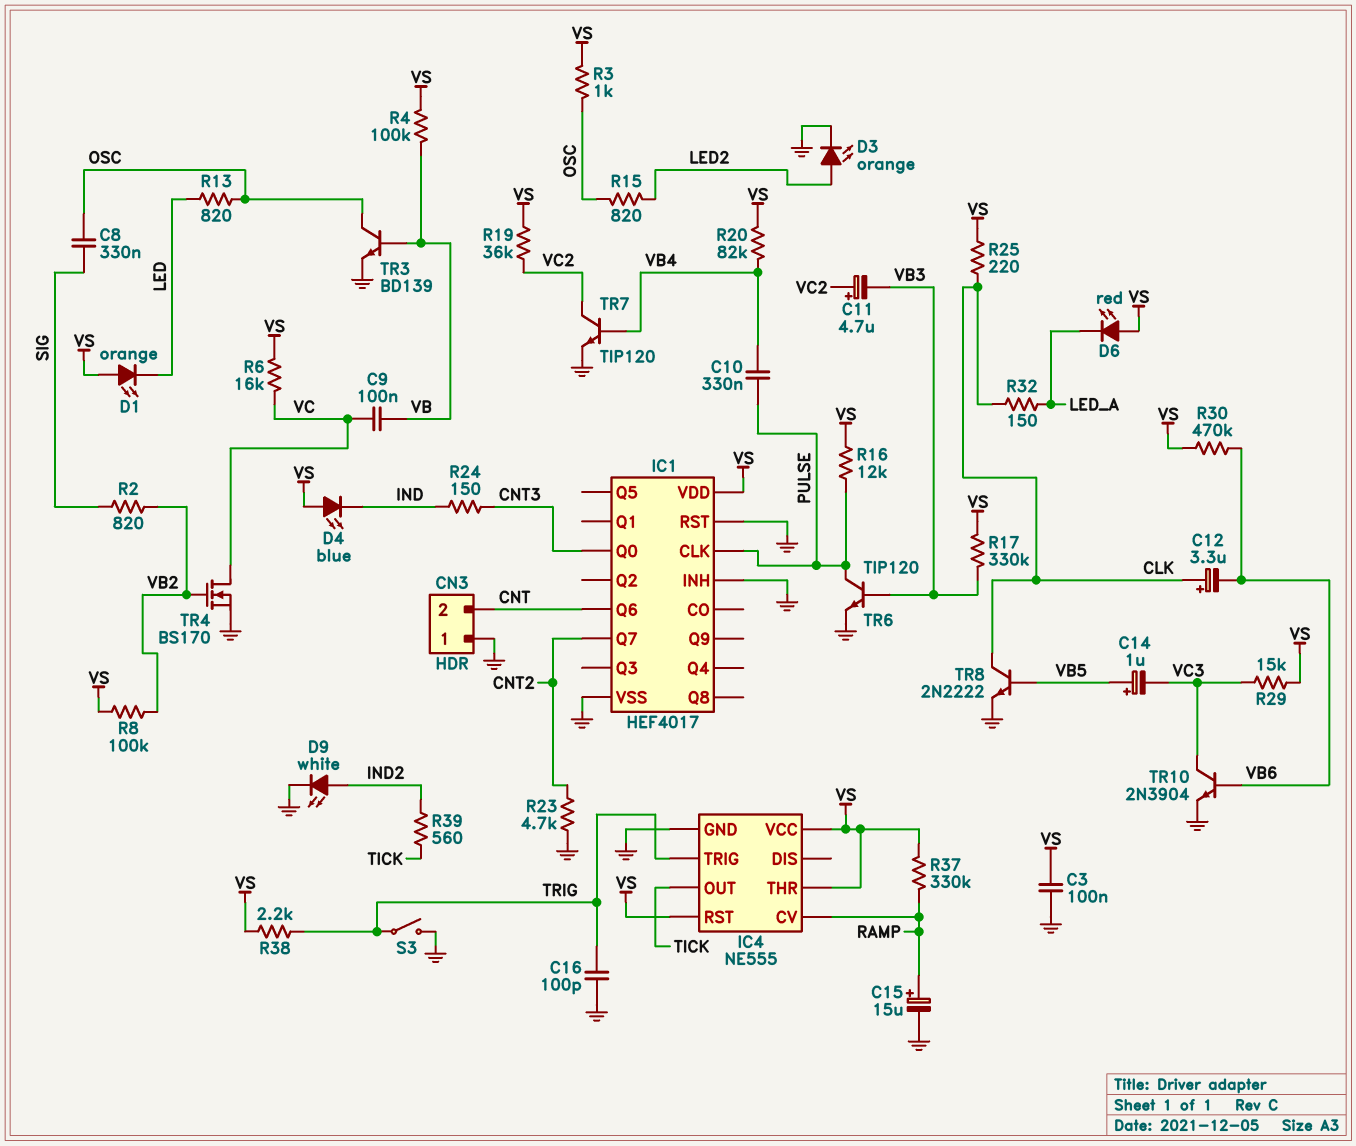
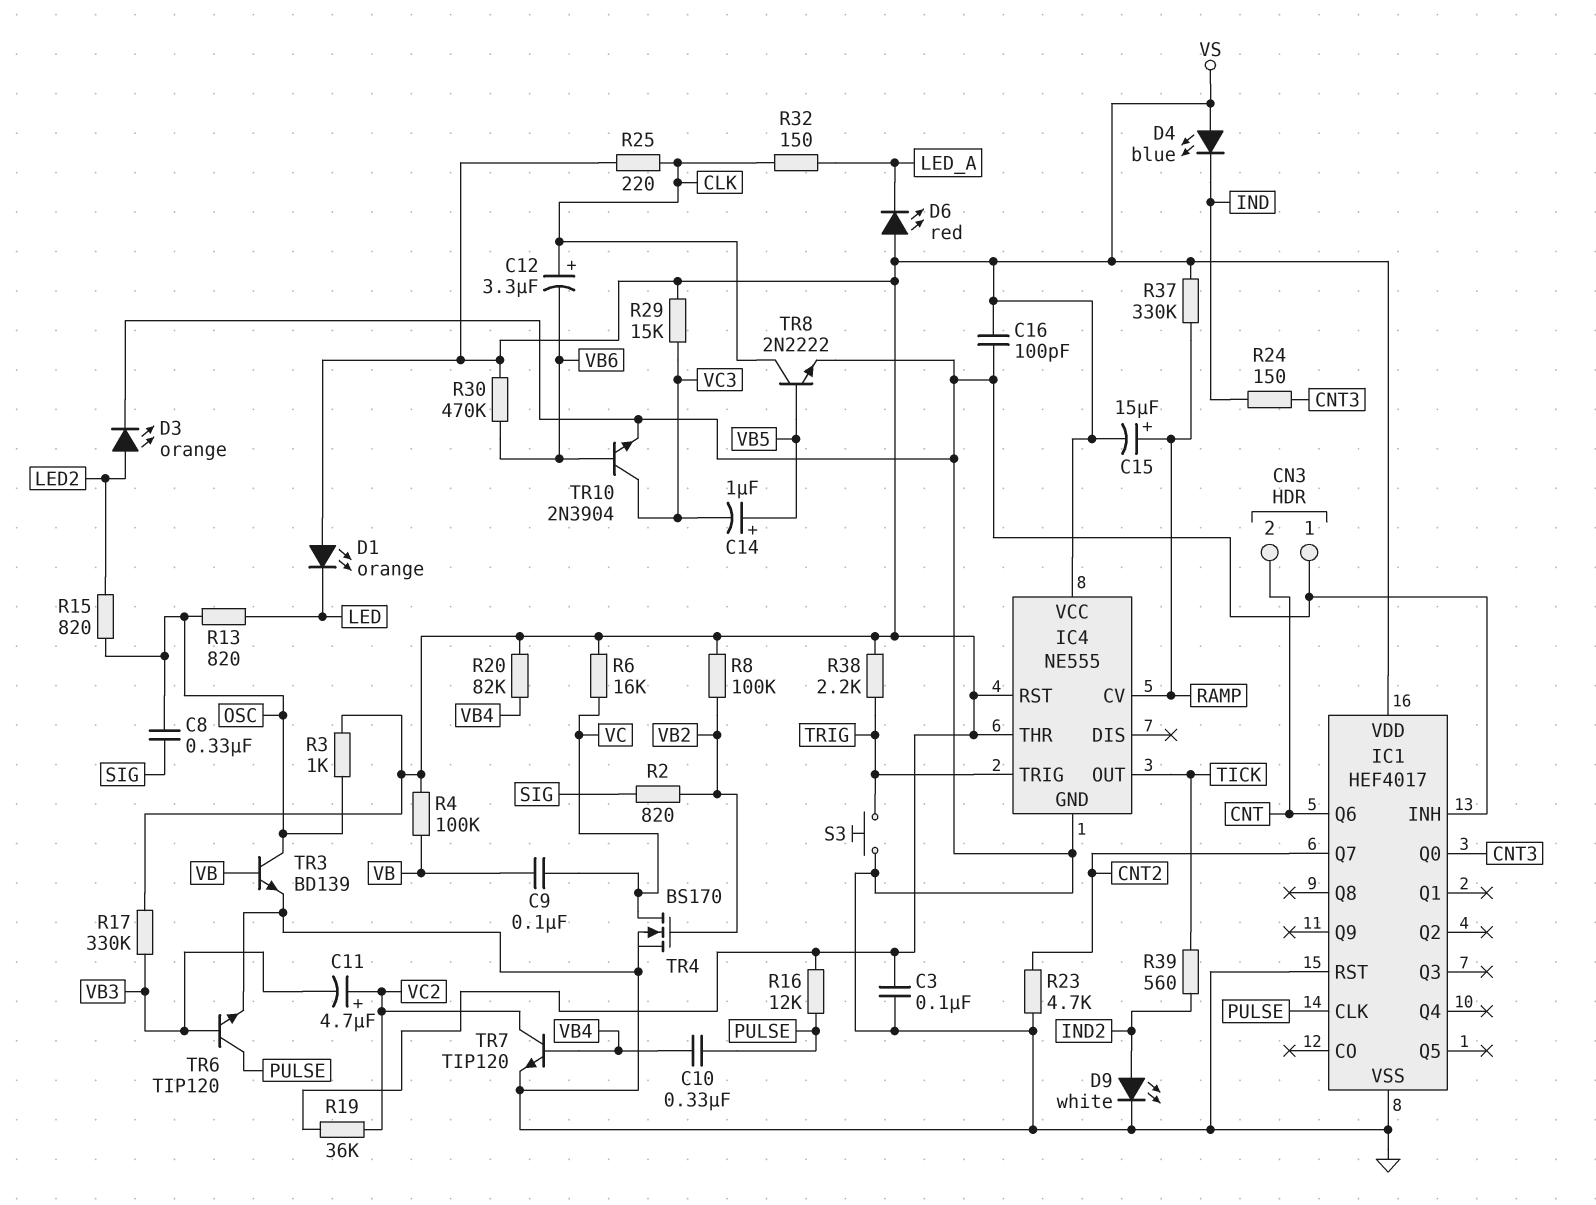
C15: 15uF (plus RAMP, minus GND) -> 15uF (plus RAMP, minus VS)
C16: 100pF (GND, TRIG) -> 100pF (GND, VS)
S3: switch (GND, TRIG) -> button (GND, TRIG)

